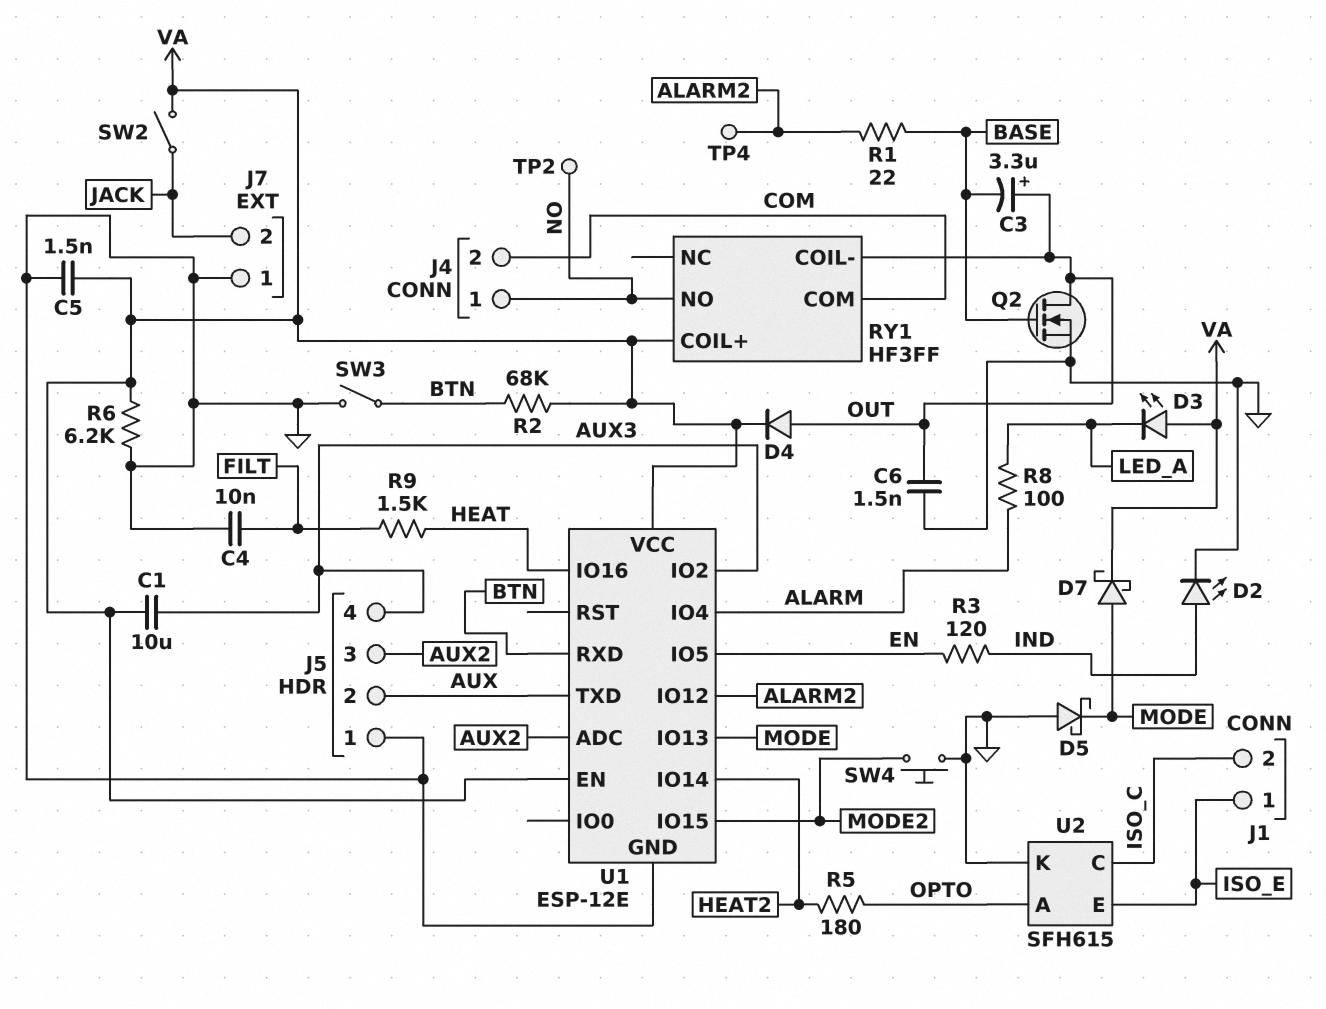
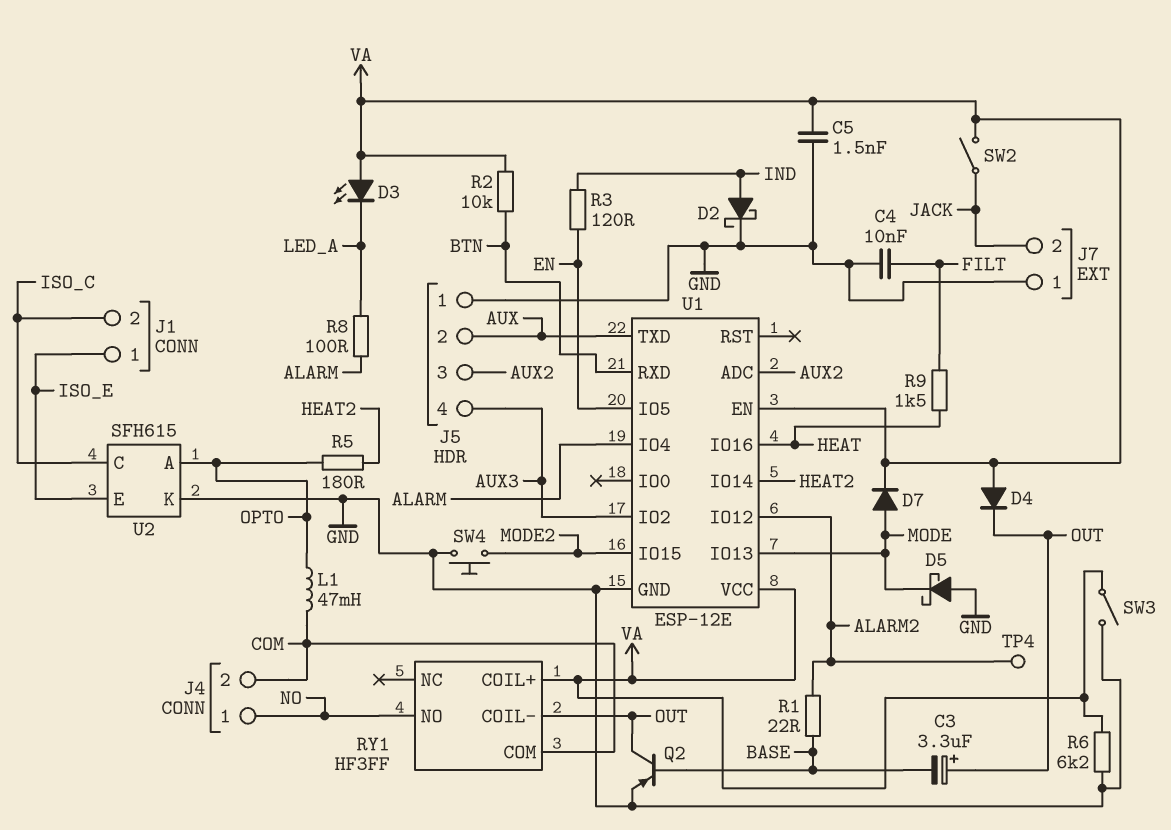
C1: 10uF (AUX3, VA) -> none
C6: 1.5nF (GND, OUT) -> none
D2: LED (A IND, K GND) -> schottky (A IND, K GND)
D4: diode (A OUT, K VA) -> diode (A VA, K OUT)
D7: schottky (A MODE, K VA) -> diode (A MODE, K VA)
L1: none -> 47mH (COM, OPTO)
Q2: NMOS (G BASE, D OUT, S GND) -> PNP (B BASE, C OUT, E GND)
R2: 68k (BTN, VA) -> 10k (BTN, VA)
SW3: switch (BTN, GND) -> switch (GND, VA)
TP2: test point (NO) -> none

